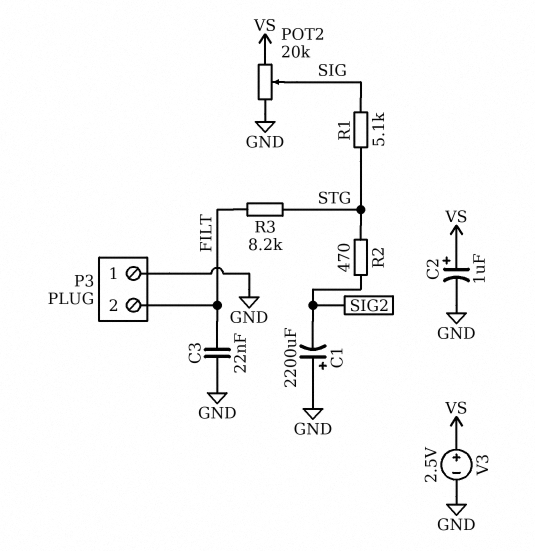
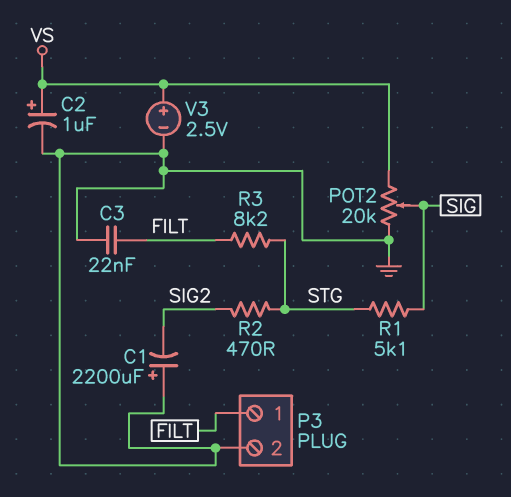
P3 pin 1: GND -> FILT
P3 pin 2: FILT -> GND

